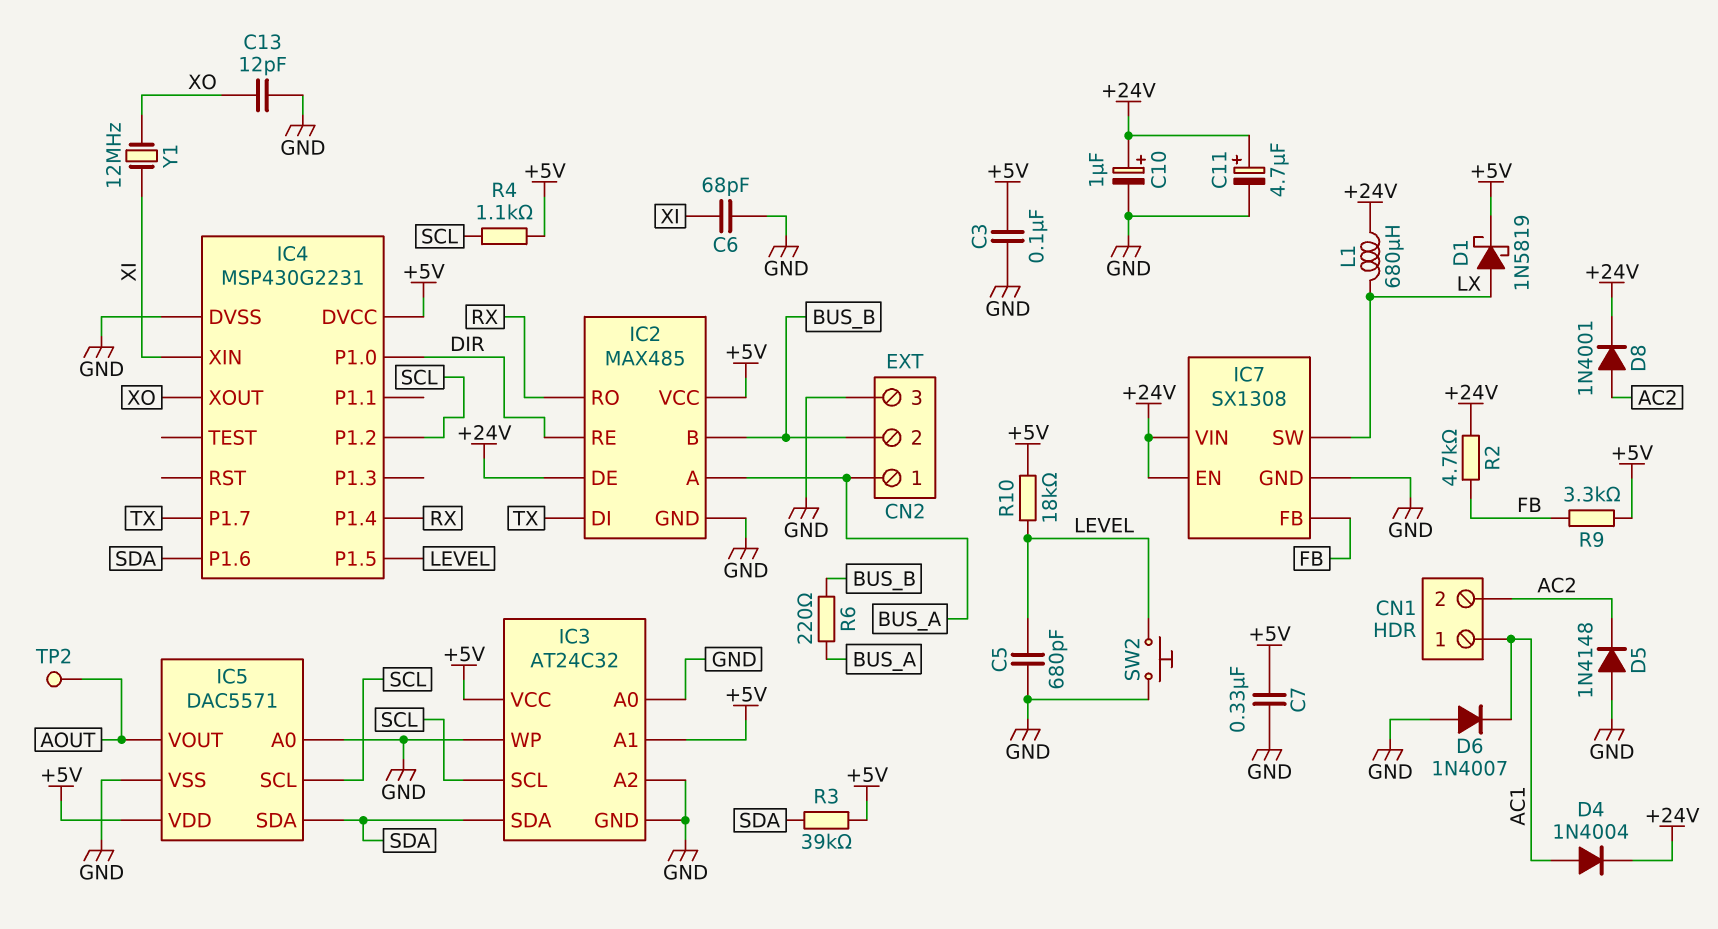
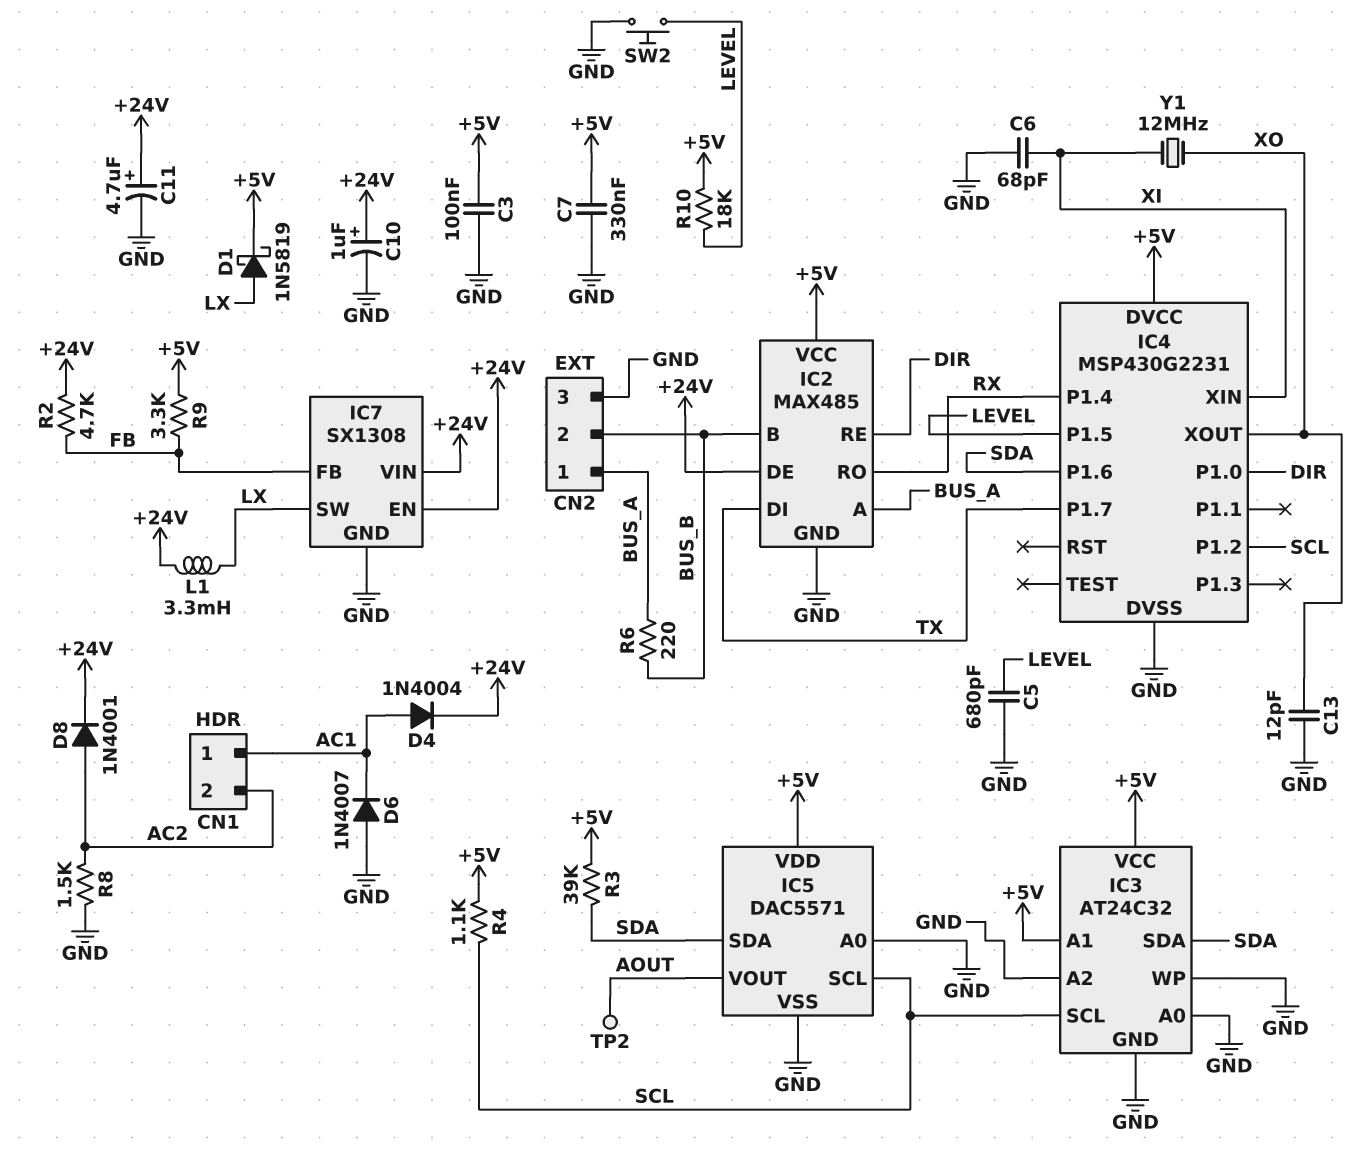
D5: diode 1N4148 (A GND, K AC2) -> none
L1: 680uH (+24V, LX) -> 3.3mH (+24V, LX)
R8: none -> 1.5k (AC2, GND)

